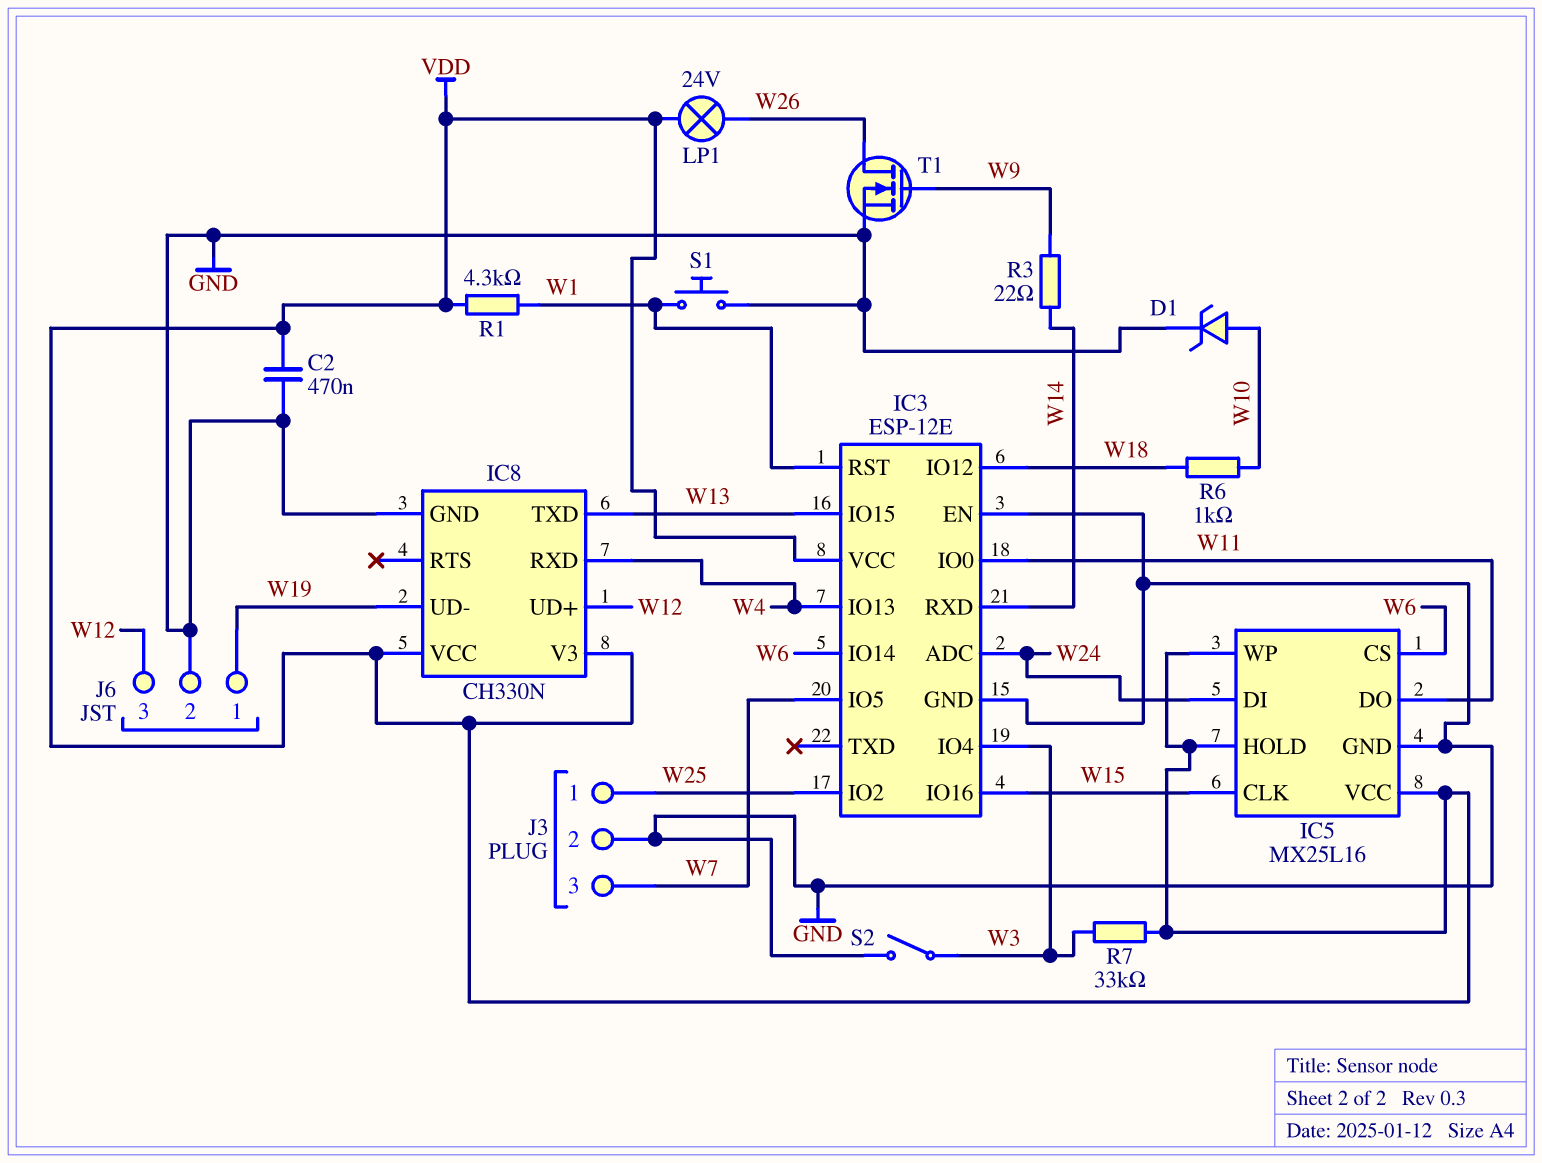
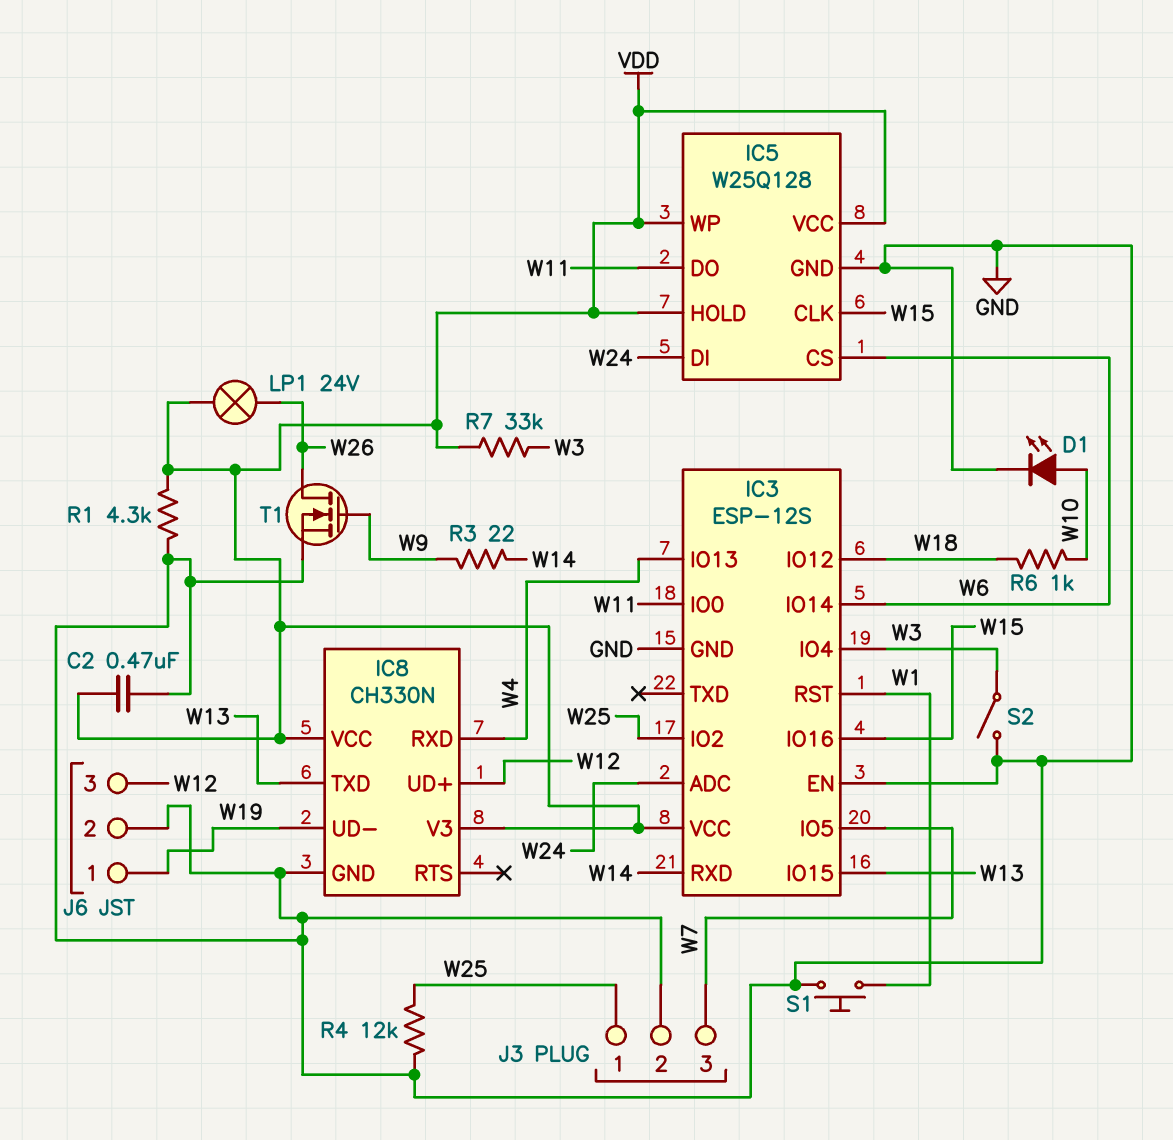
D1: zener (A W10, K GND) -> LED (A W10, K GND)
IC3: ESP-12E -> ESP-12S
IC5: MX25L16 -> W25Q128
R1: 4.3k (VDD, W1) -> 4.3k (GND, VDD)
R4: none -> 12k (GND, W25)

